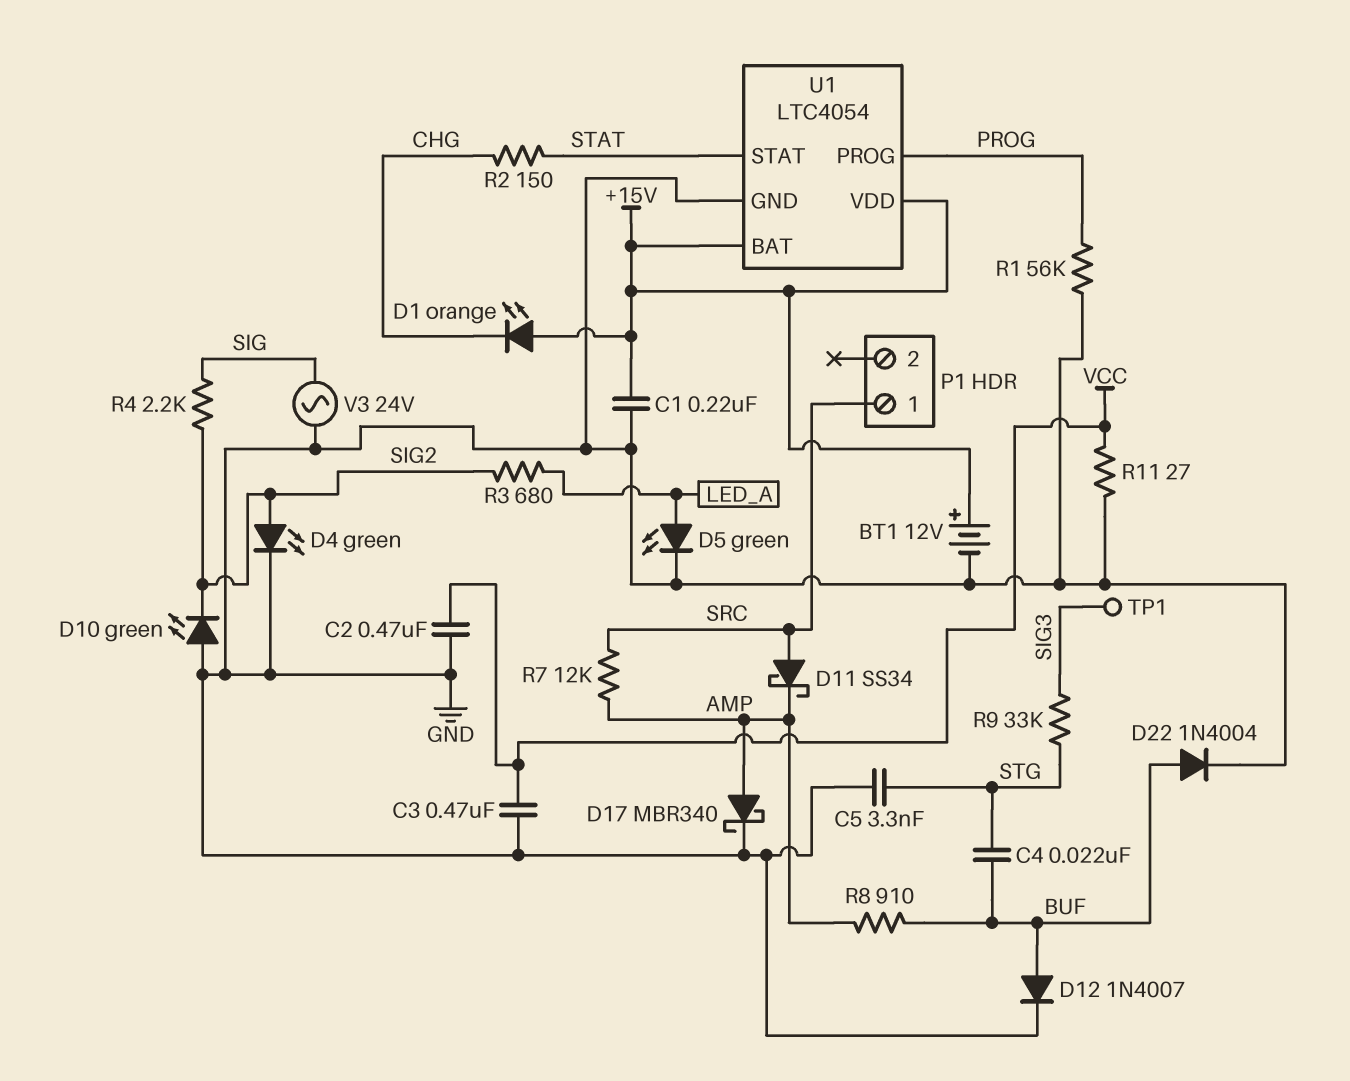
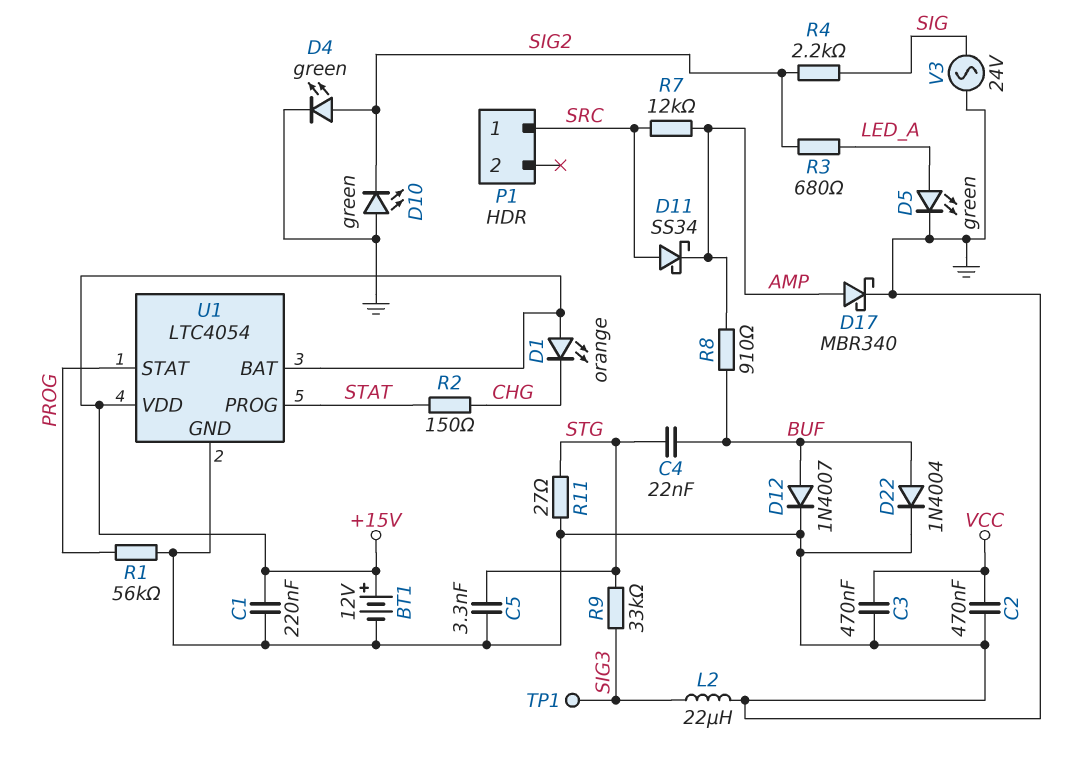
L2: none -> 22uH (GND, SIG3)
R11: 27 (GND, VCC) -> 27 (GND, STG)
U1 pin PROG: PROG -> STAT
U1 pin STAT: STAT -> PROG

